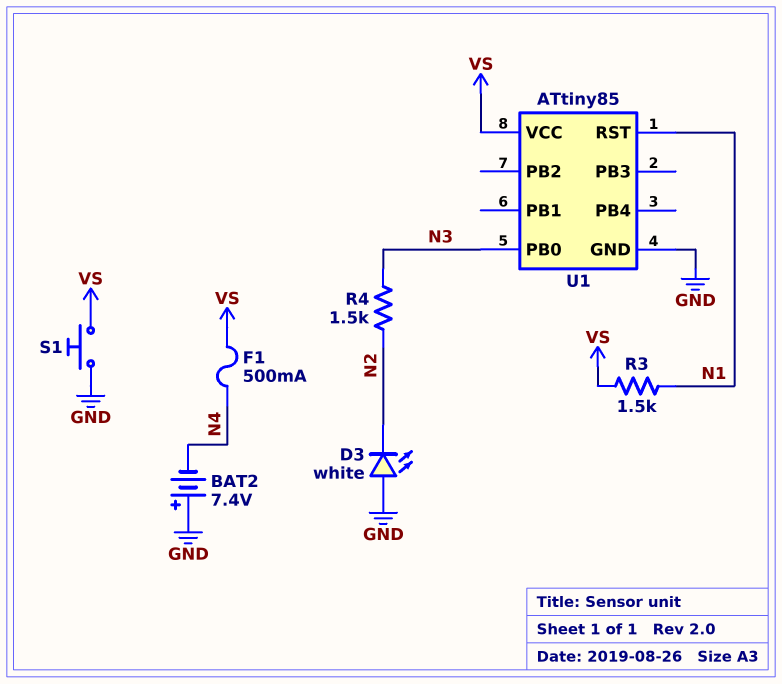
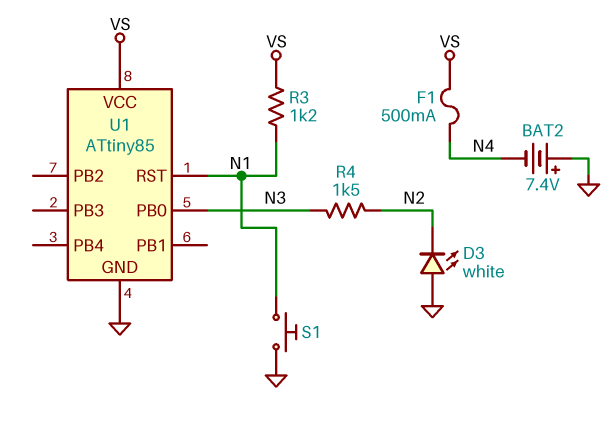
R3: 1.5k (N1, VS) -> 1.2k (N1, VS)
S1: button (GND, VS) -> button (GND, N1)

